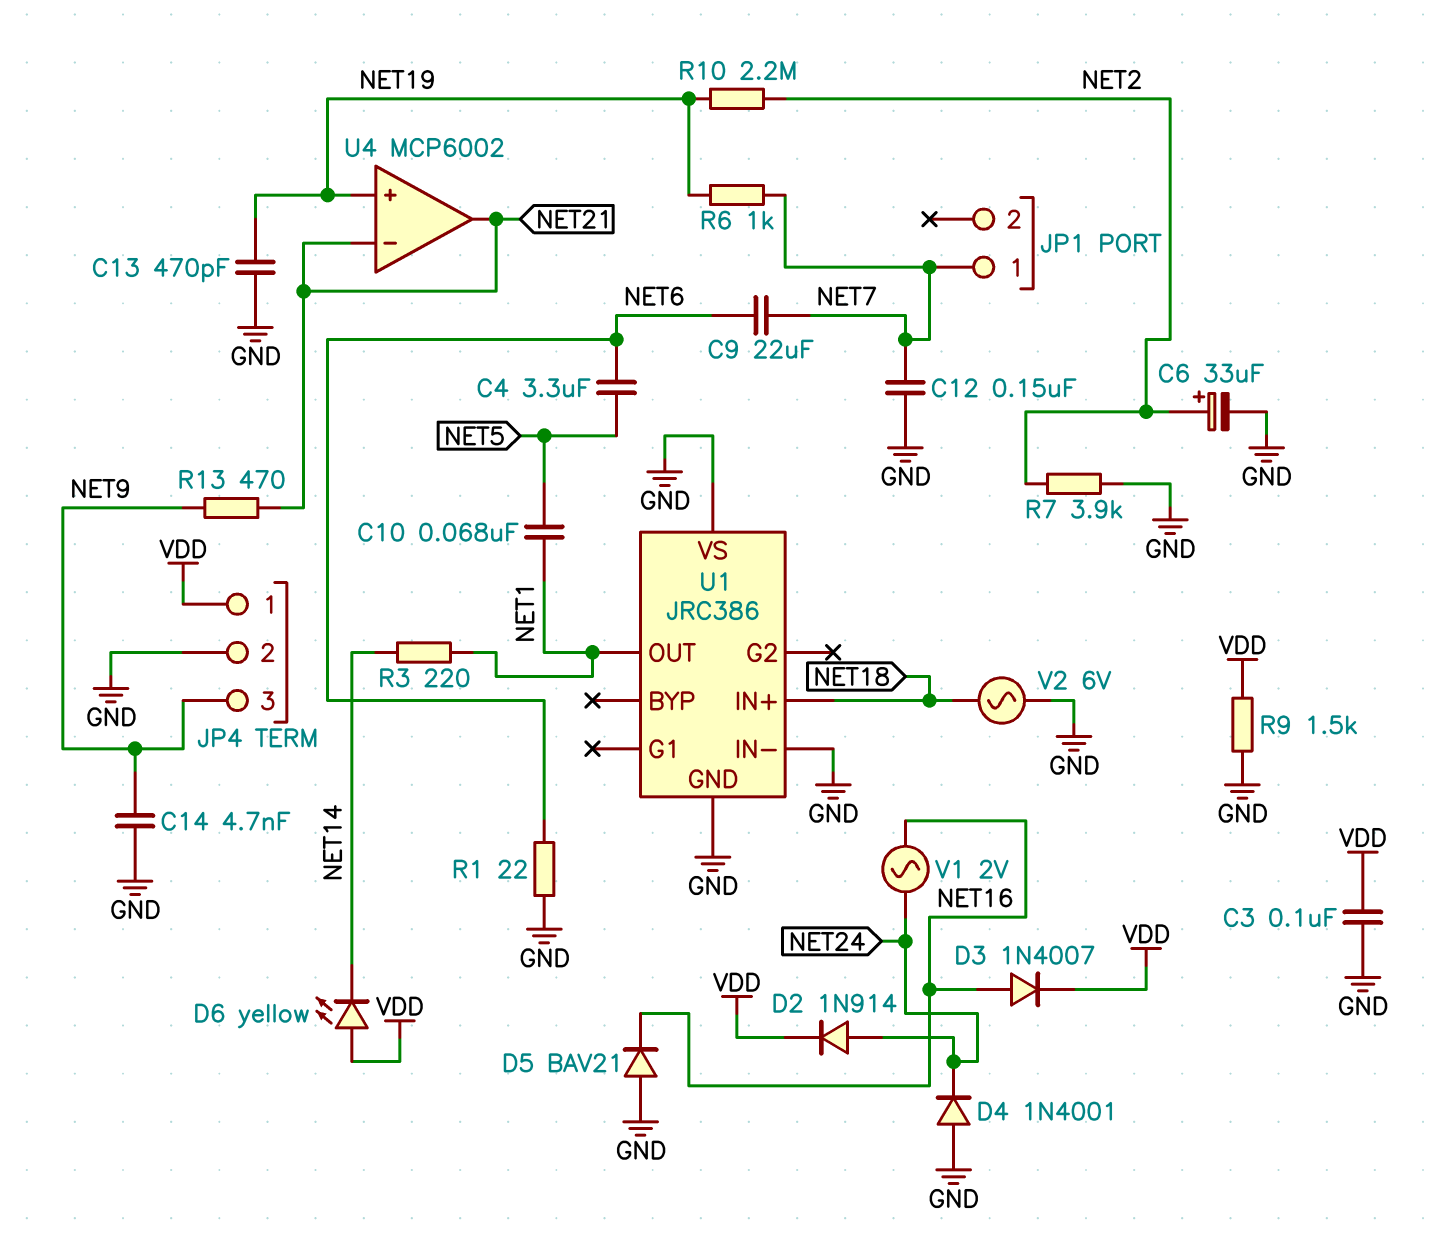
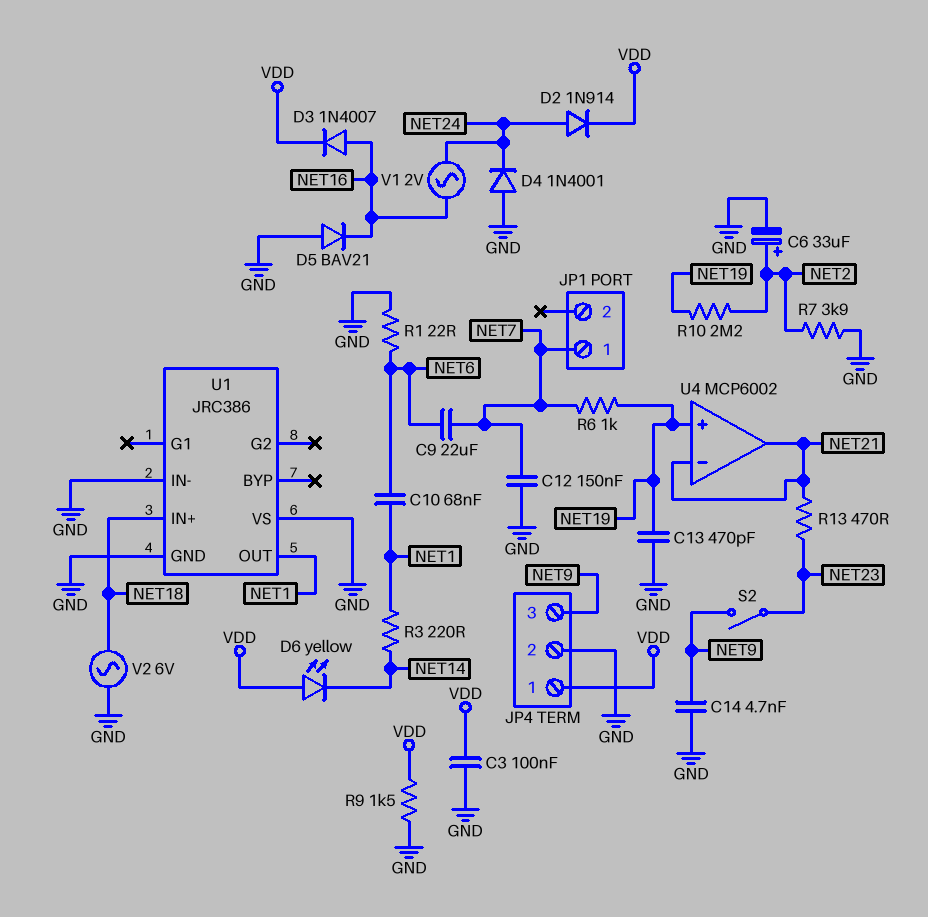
C4: 3.3uF (NET5, NET6) -> none
C10: 68nF (NET1, NET5) -> 68nF (NET1, NET6)
R13: 470 (NET9, NET21) -> 470 (NET21, NET23)
S2: none -> switch (NET9, NET23)

